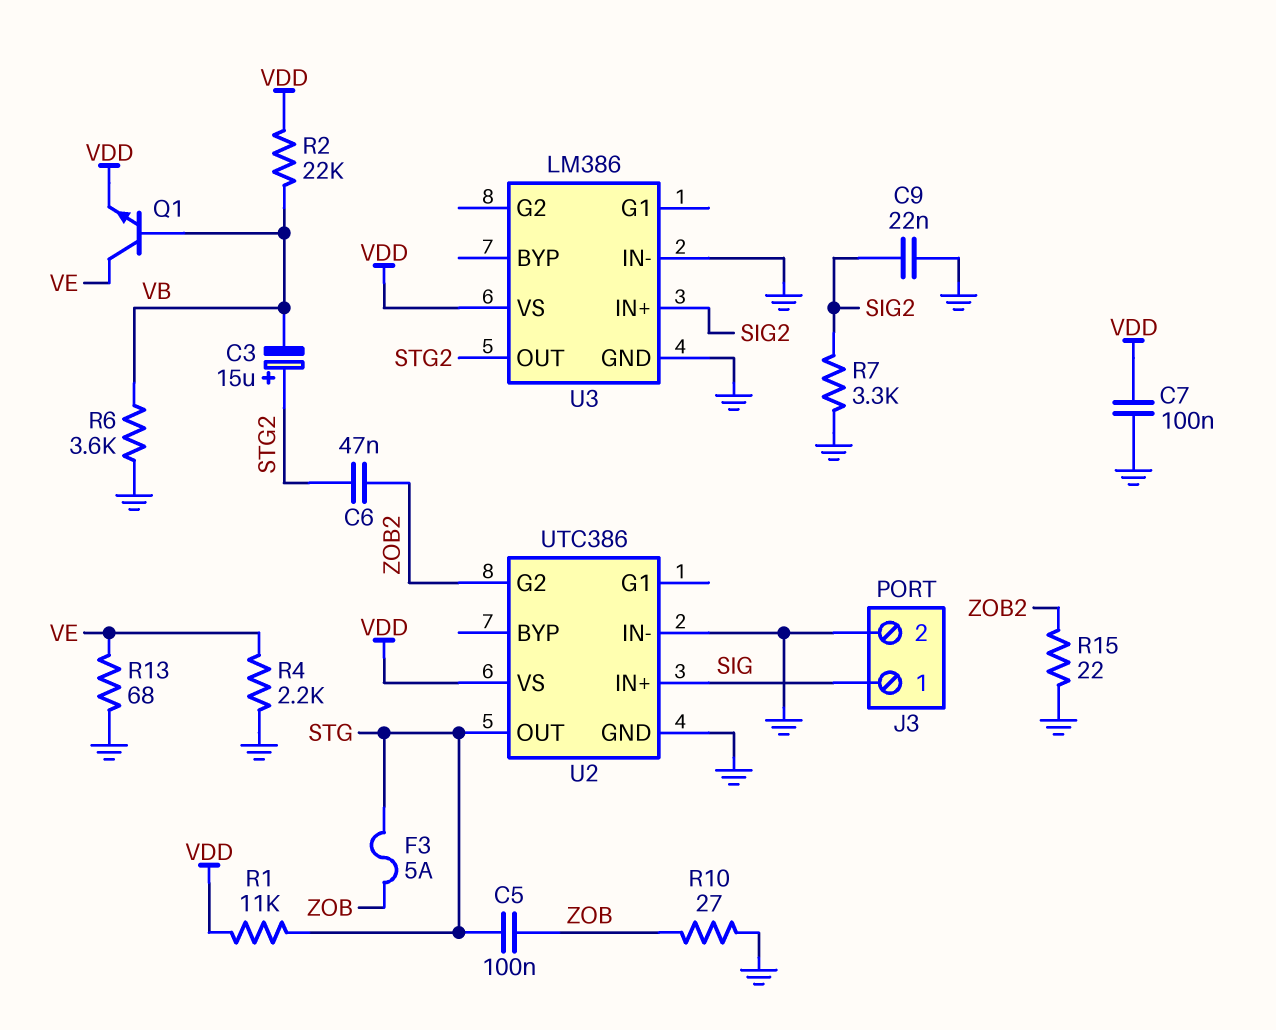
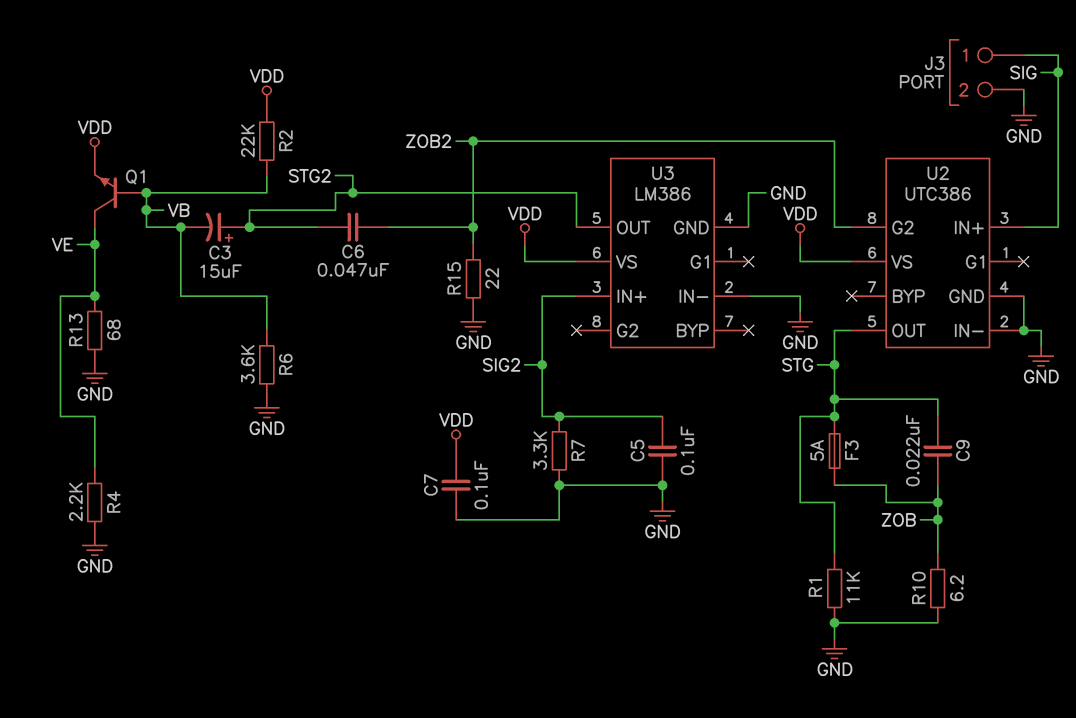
C5: 100nF (STG, ZOB) -> 100nF (GND, SIG2)
C9: 22nF (GND, SIG2) -> 22nF (STG, ZOB)
R1: 11k (STG, VDD) -> 11k (GND, STG)
R10: 27 (GND, ZOB) -> 6.2 (GND, ZOB)

